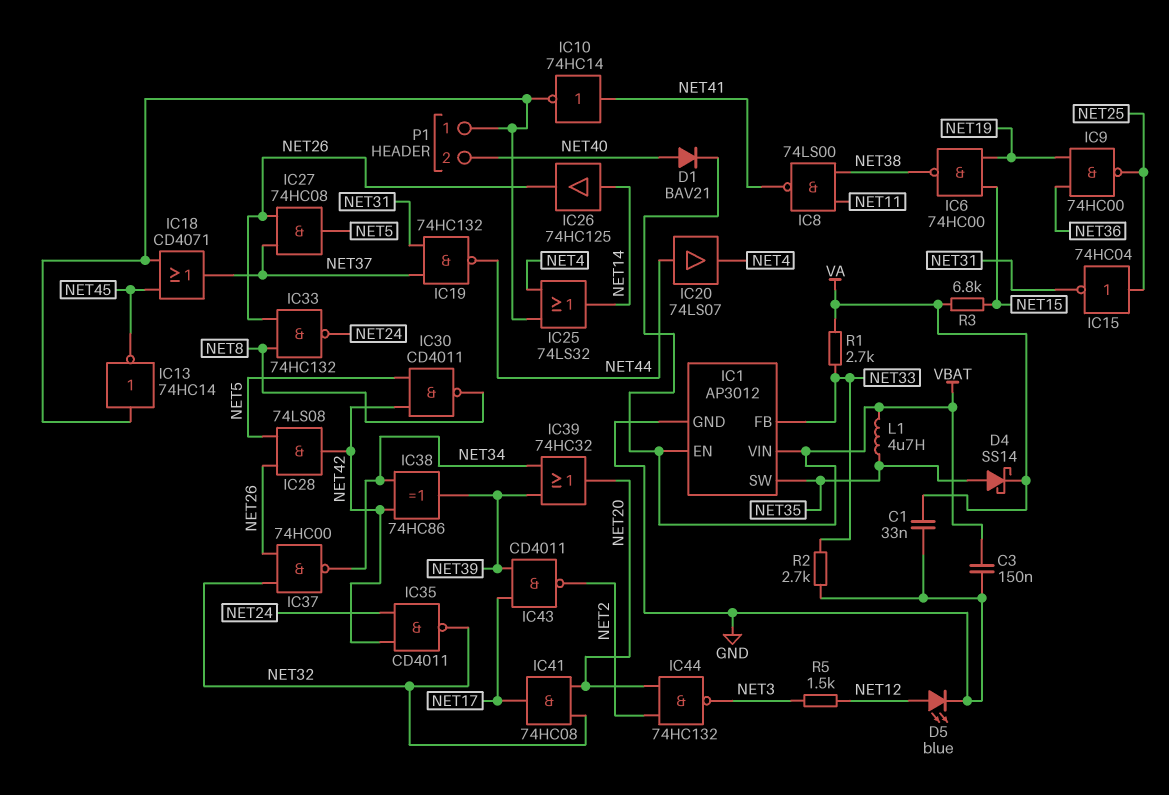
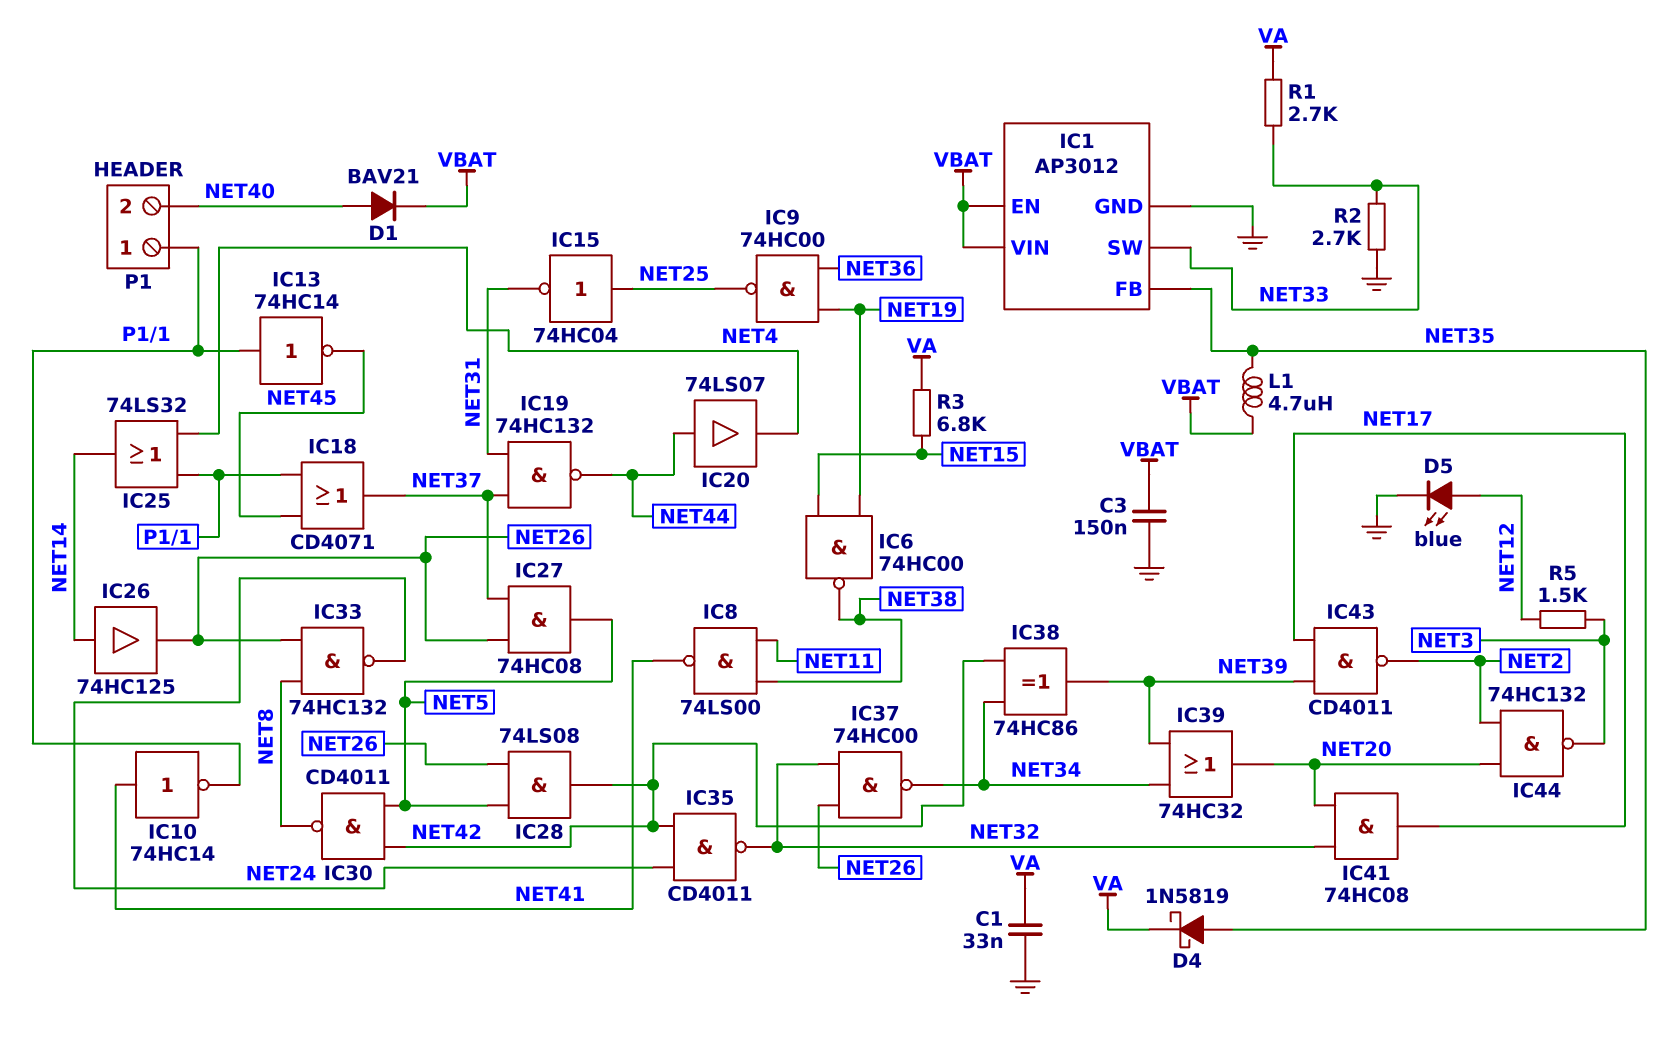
D4: schottky SS14 (A NET35, K VA) -> schottky 1N5819 (A NET35, K VA)
IC1 pin FB: NET33 -> NET35
IC1 pin SW: NET35 -> NET33

